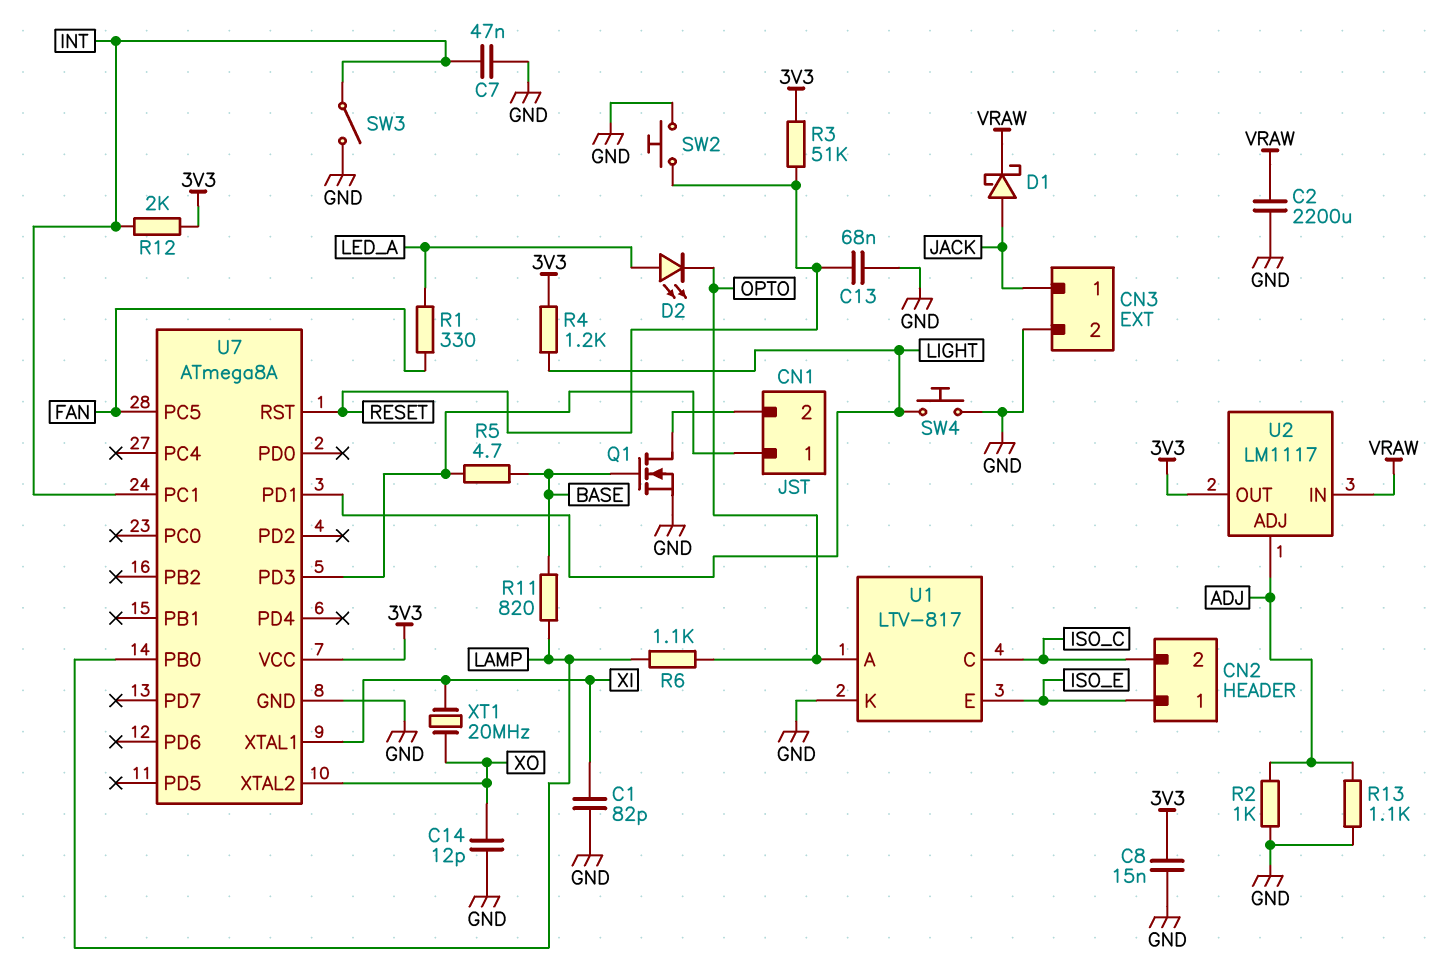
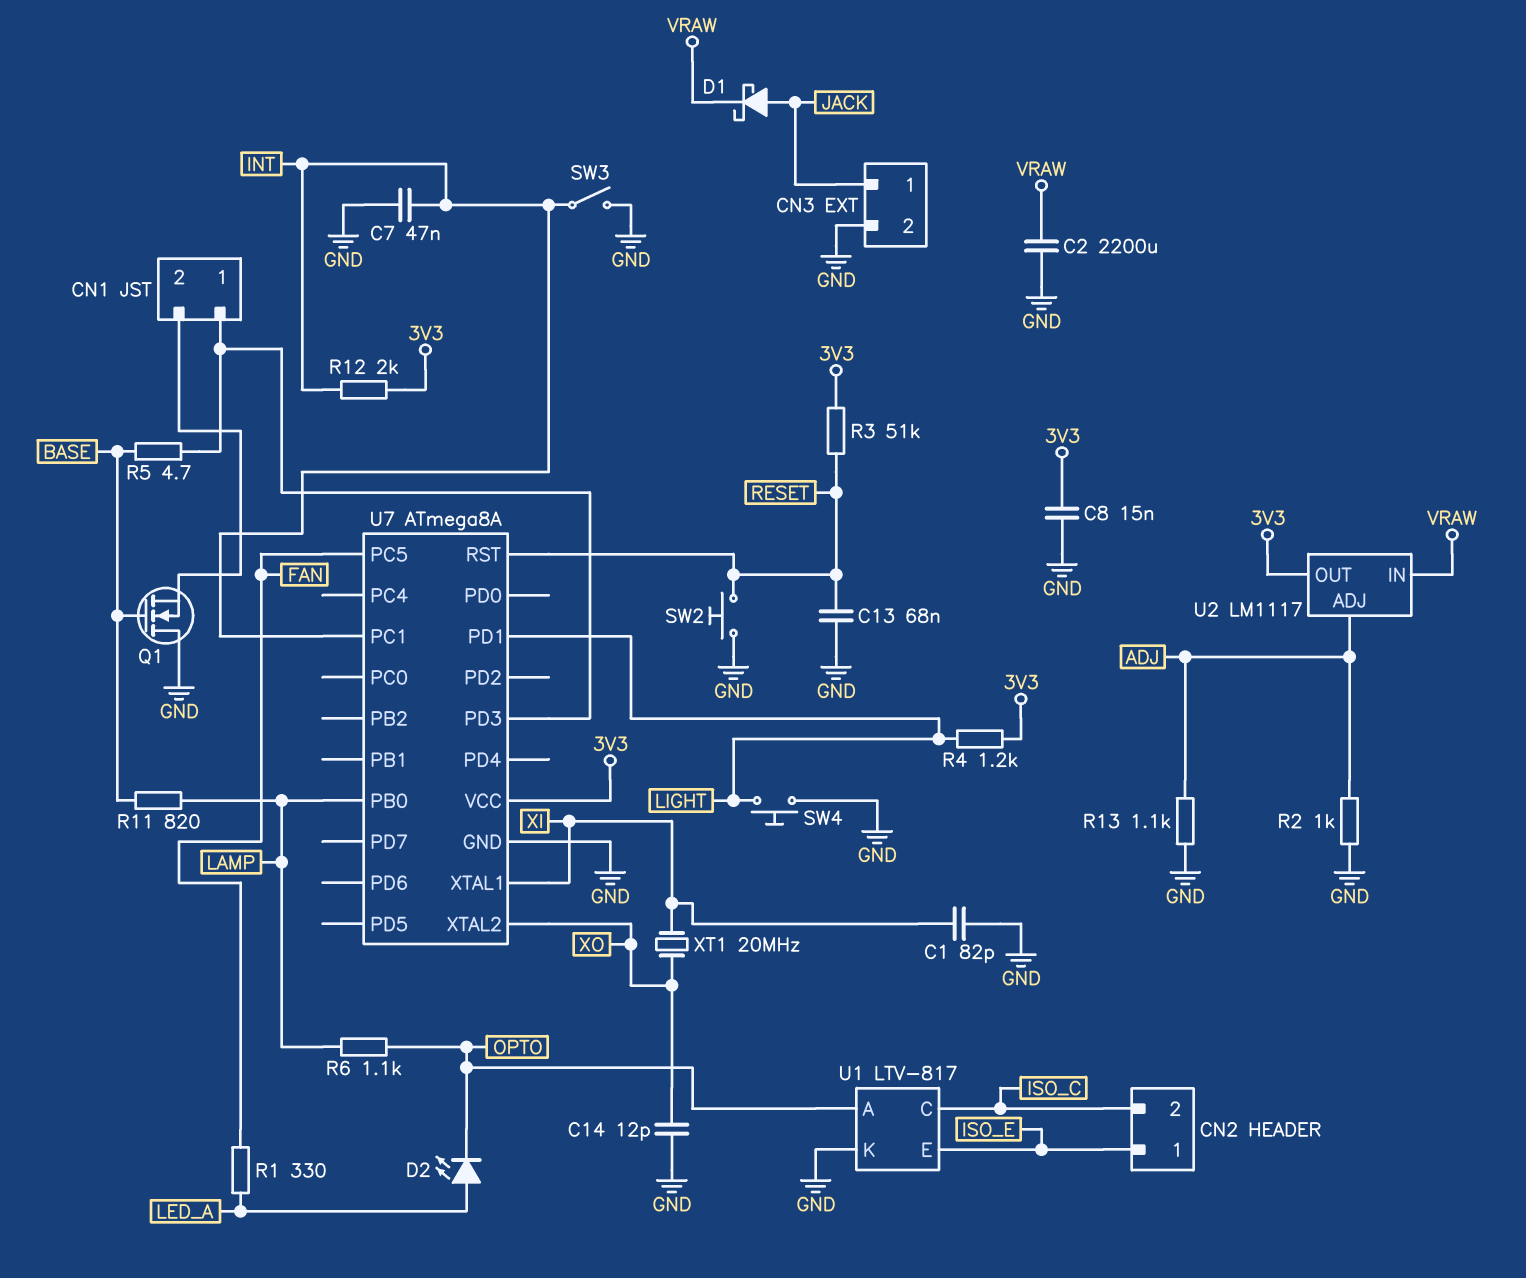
Q1: NMOS (G BASE, D CN1/2, S GND) -> NMOS (G BASE, D GND, S CN1/2)

